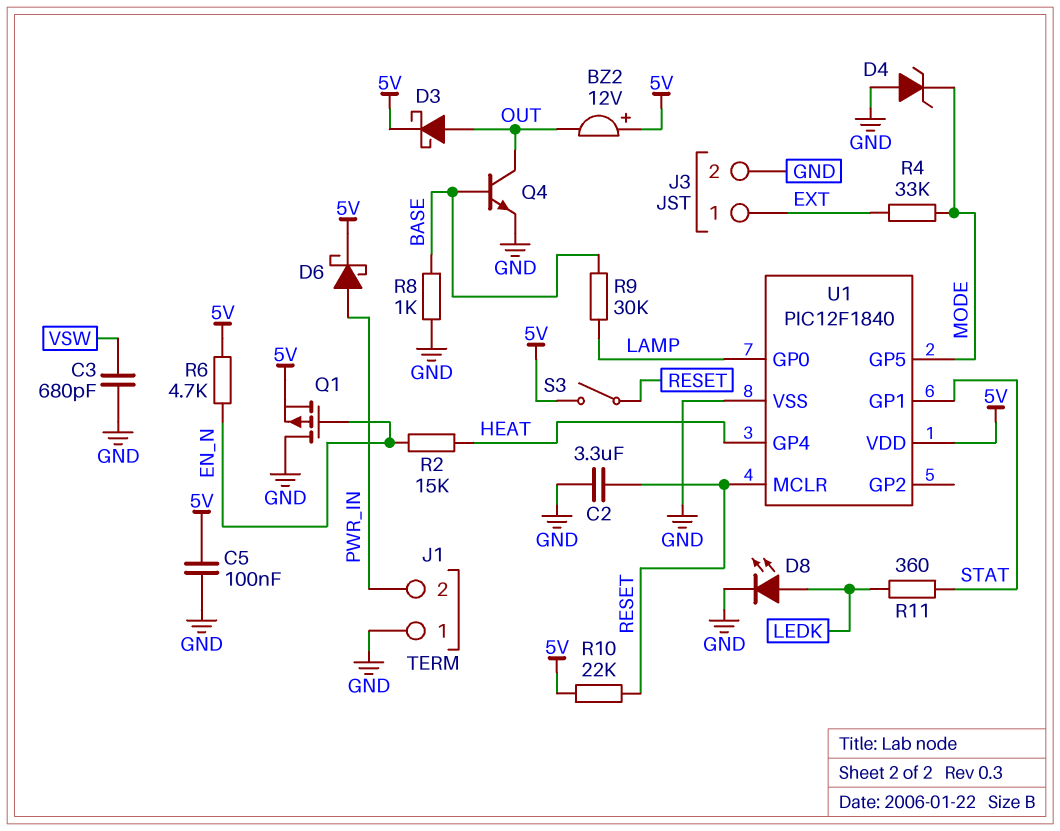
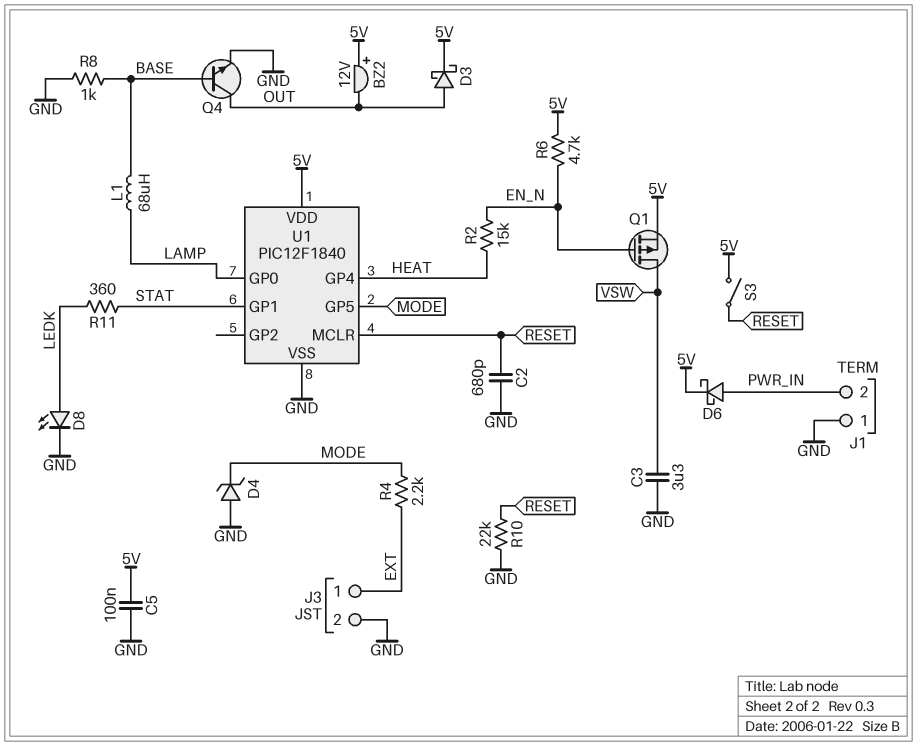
C2: 3.3uF (GND, RESET) -> 680pF (GND, RESET)
C3: 680pF (GND, VSW) -> 3.3uF (GND, VSW)
L1: none -> 68uH (BASE, LAMP)
Q1: PMOS (G EN_N, D GND, S 5V) -> PMOS (G EN_N, D VSW, S 5V)
R4: 33k (EXT, MODE) -> 2.2k (EXT, MODE)
R9: 30k (BASE, LAMP) -> none
R10: 22k (5V, RESET) -> 22k (GND, RESET)

